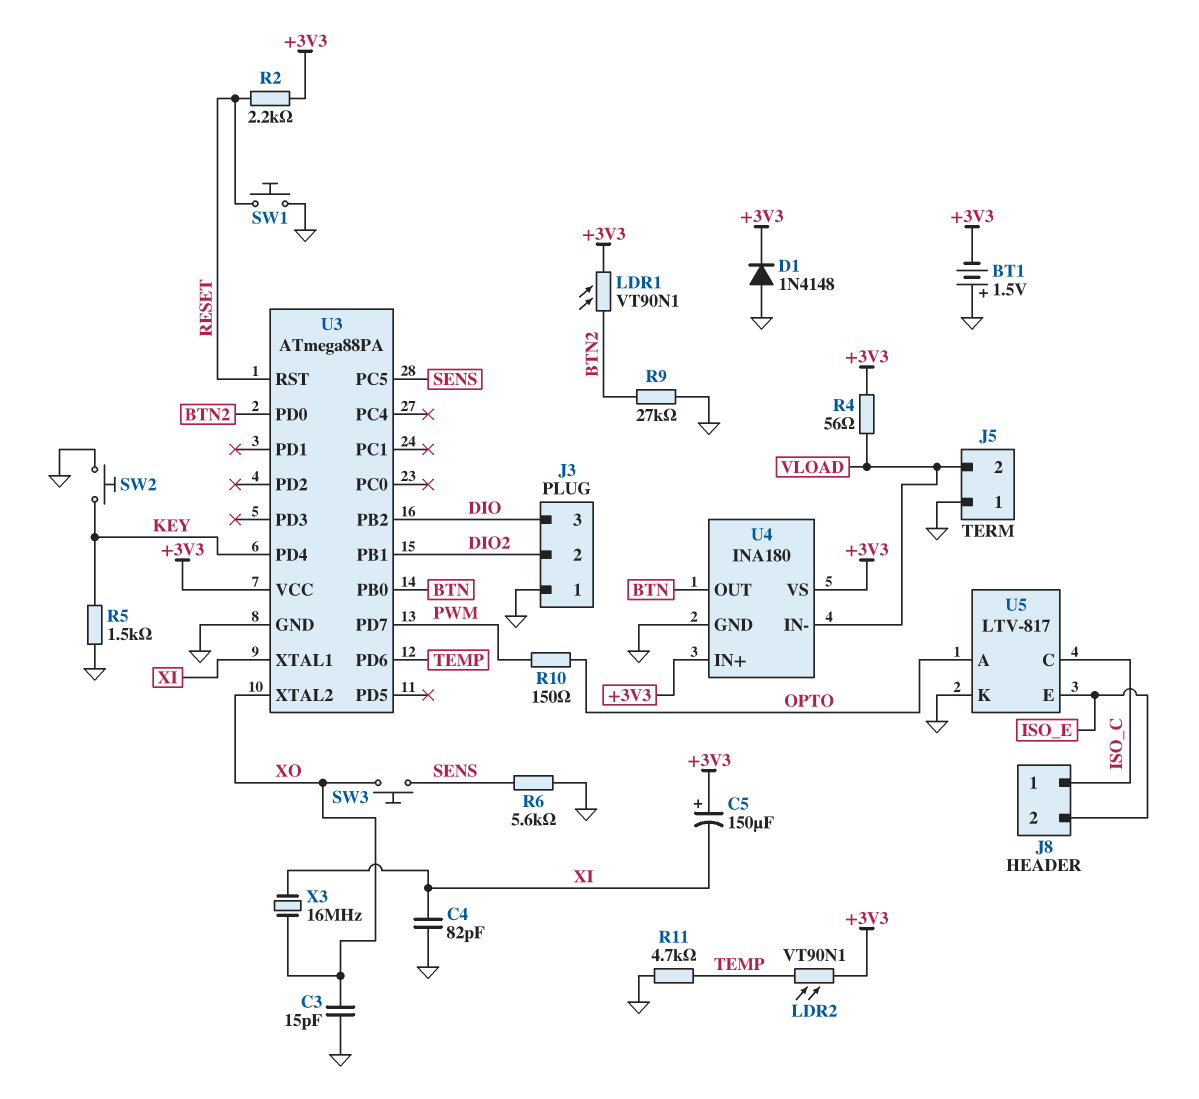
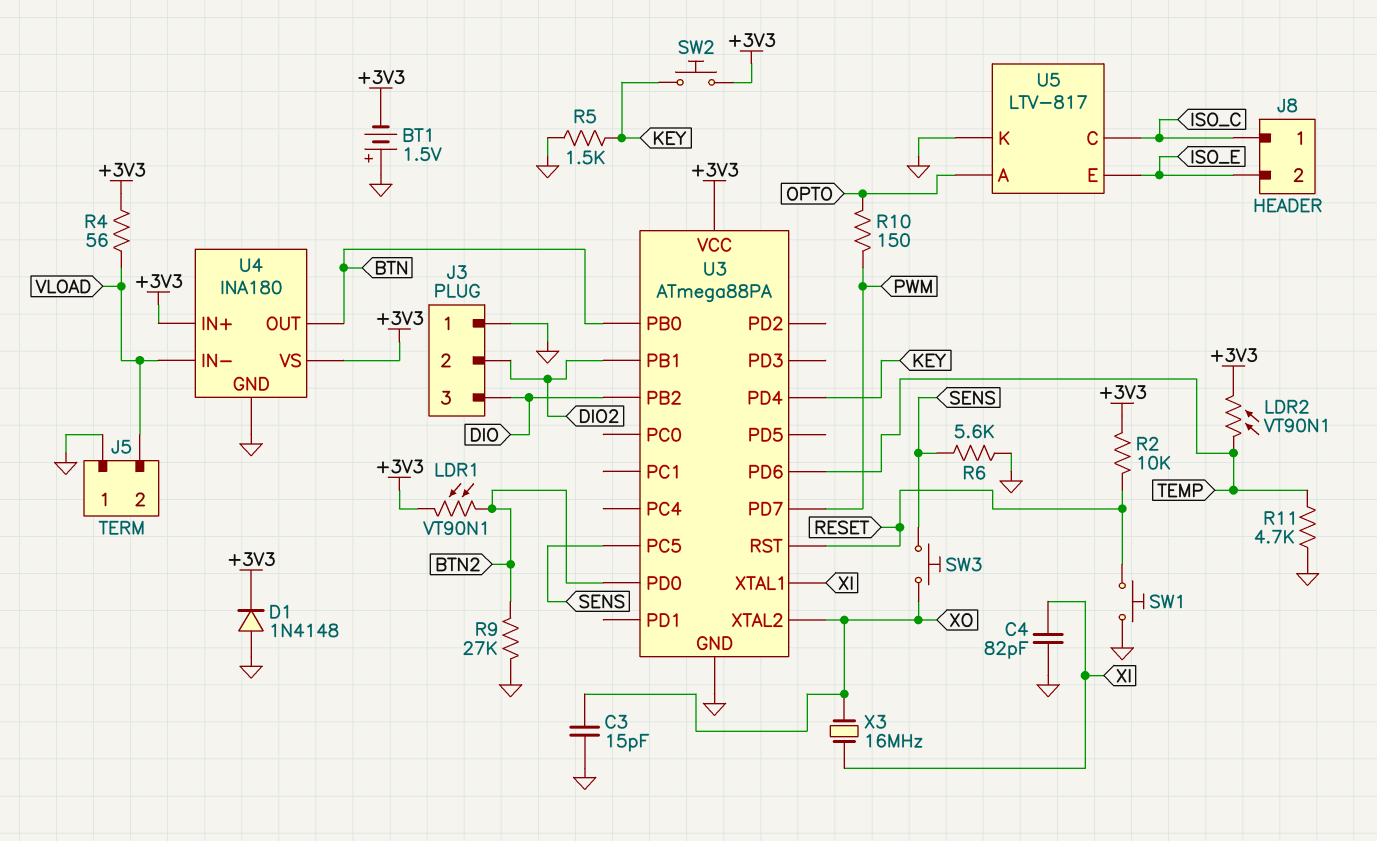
C5: 150uF (plus +3V3, minus XI) -> none
R2: 2.2k (+3V3, RESET) -> 10k (+3V3, RESET)
SW2: button (GND, KEY) -> button (+3V3, KEY)

